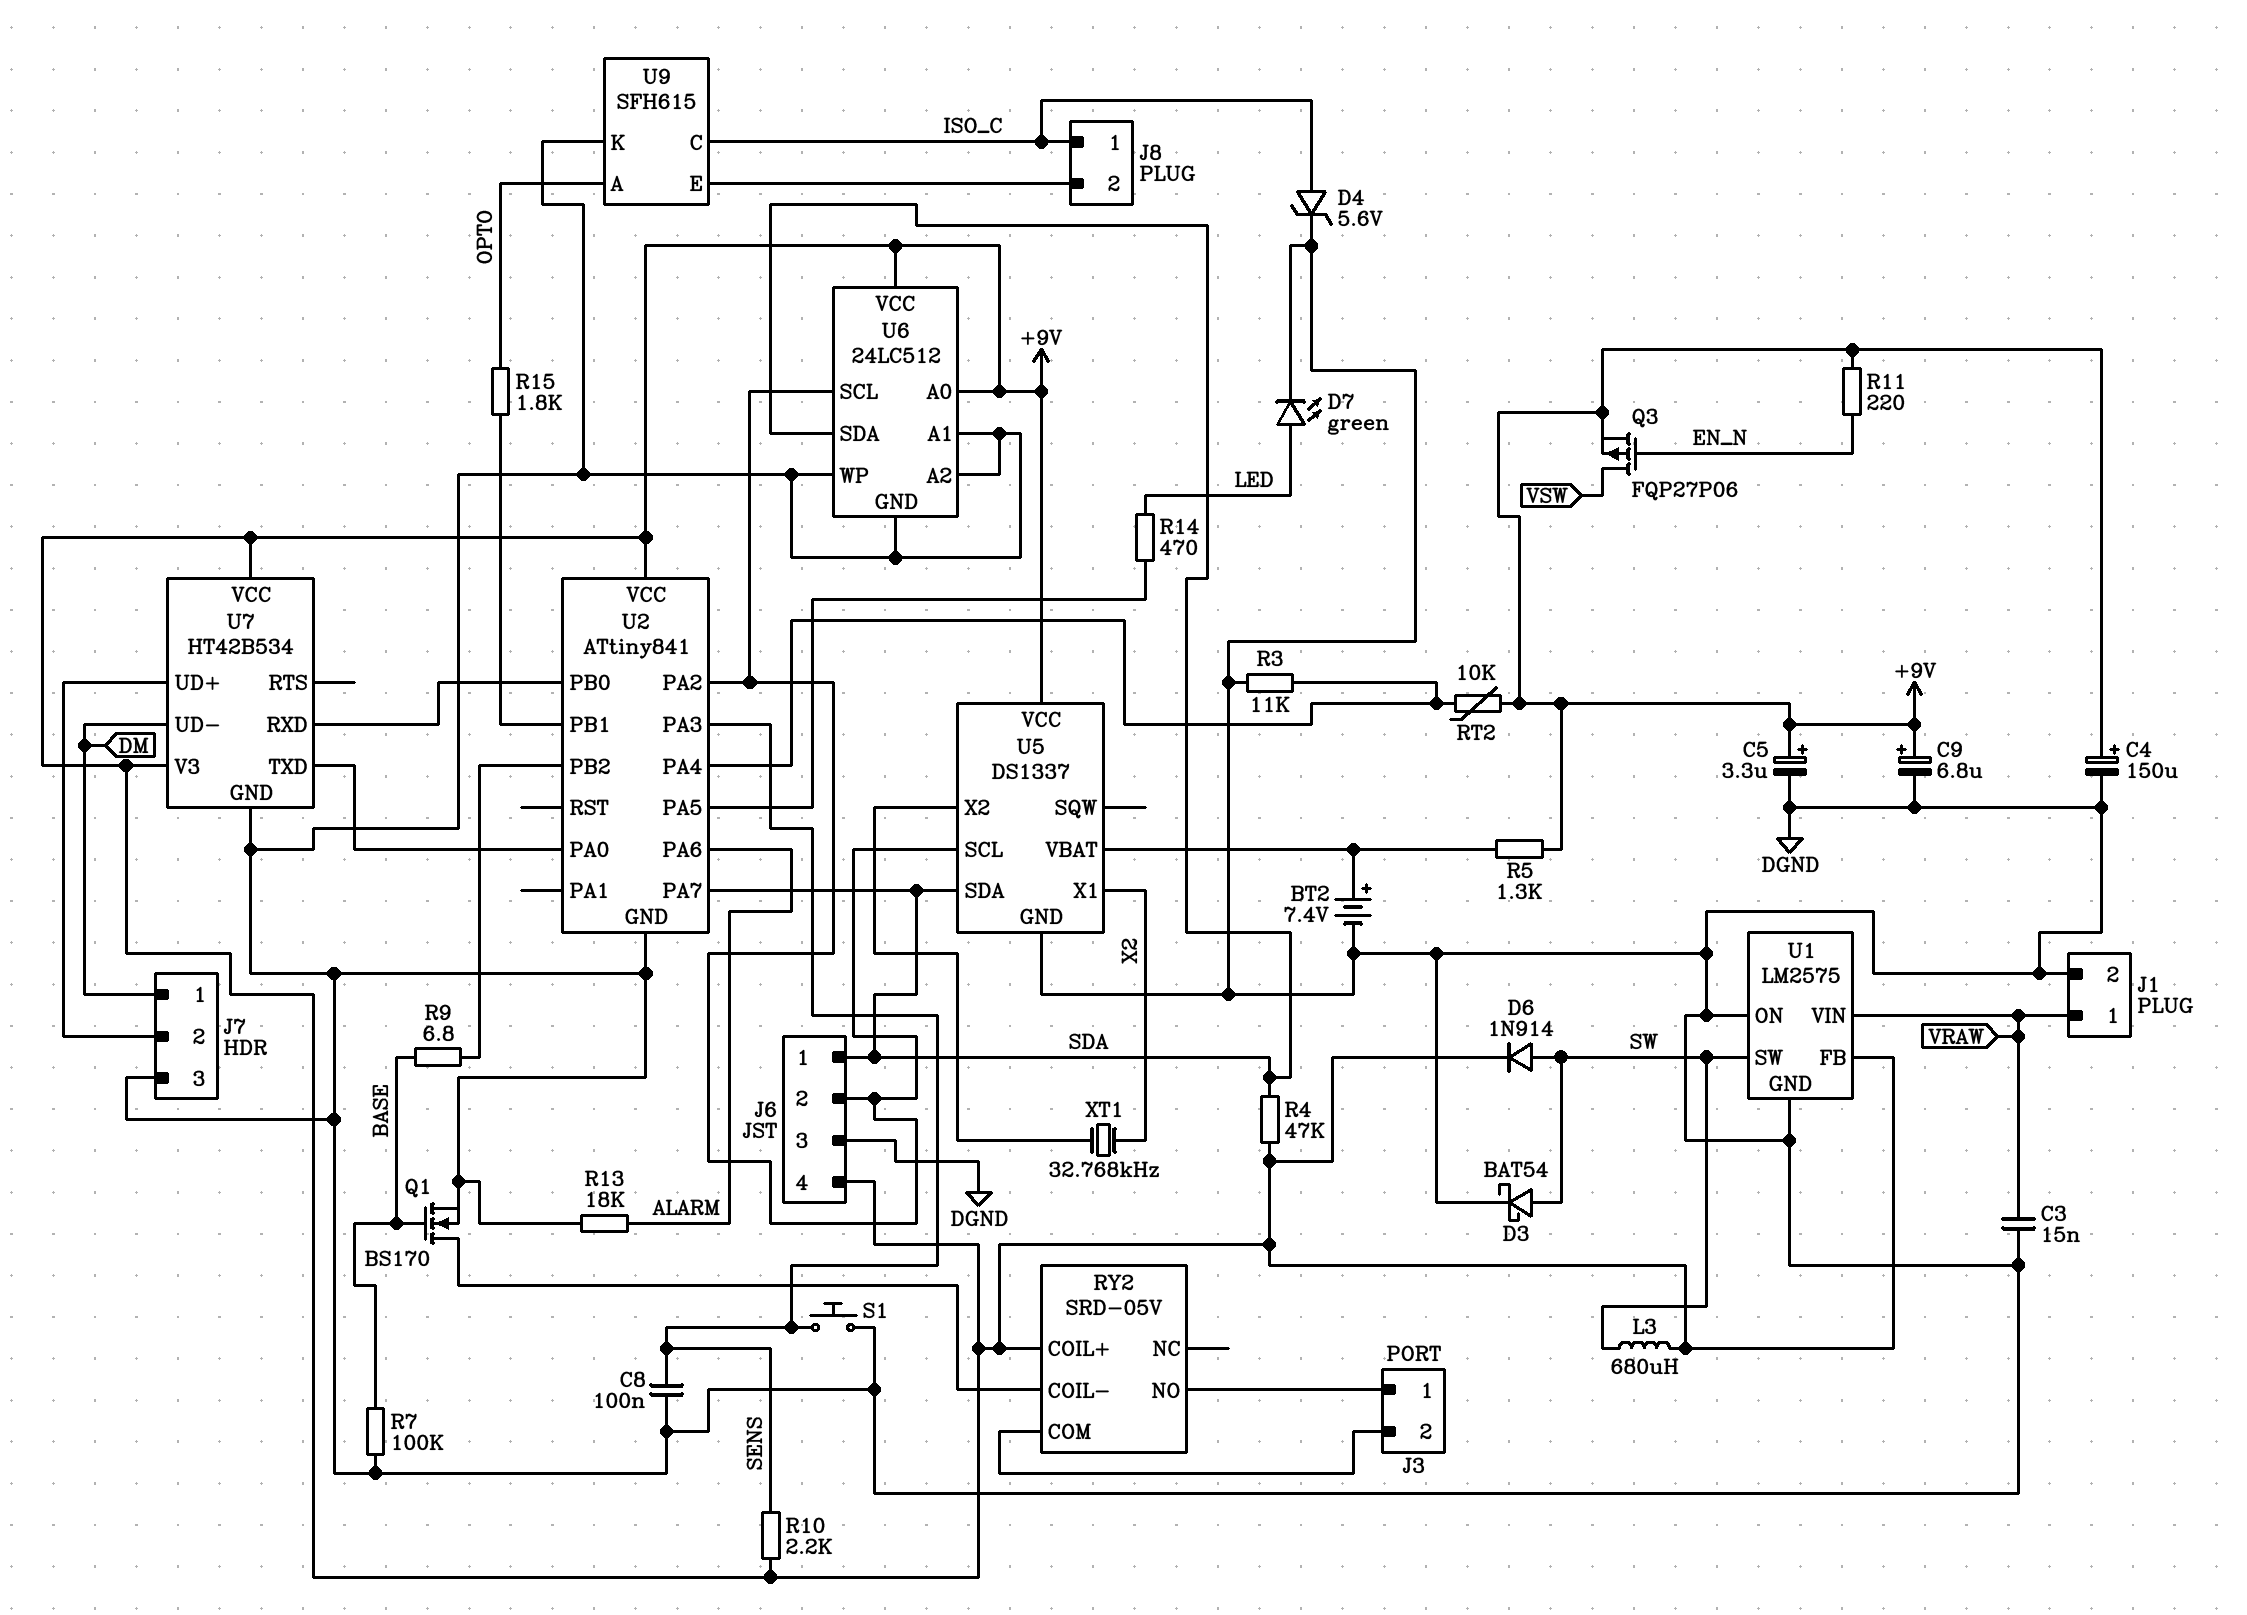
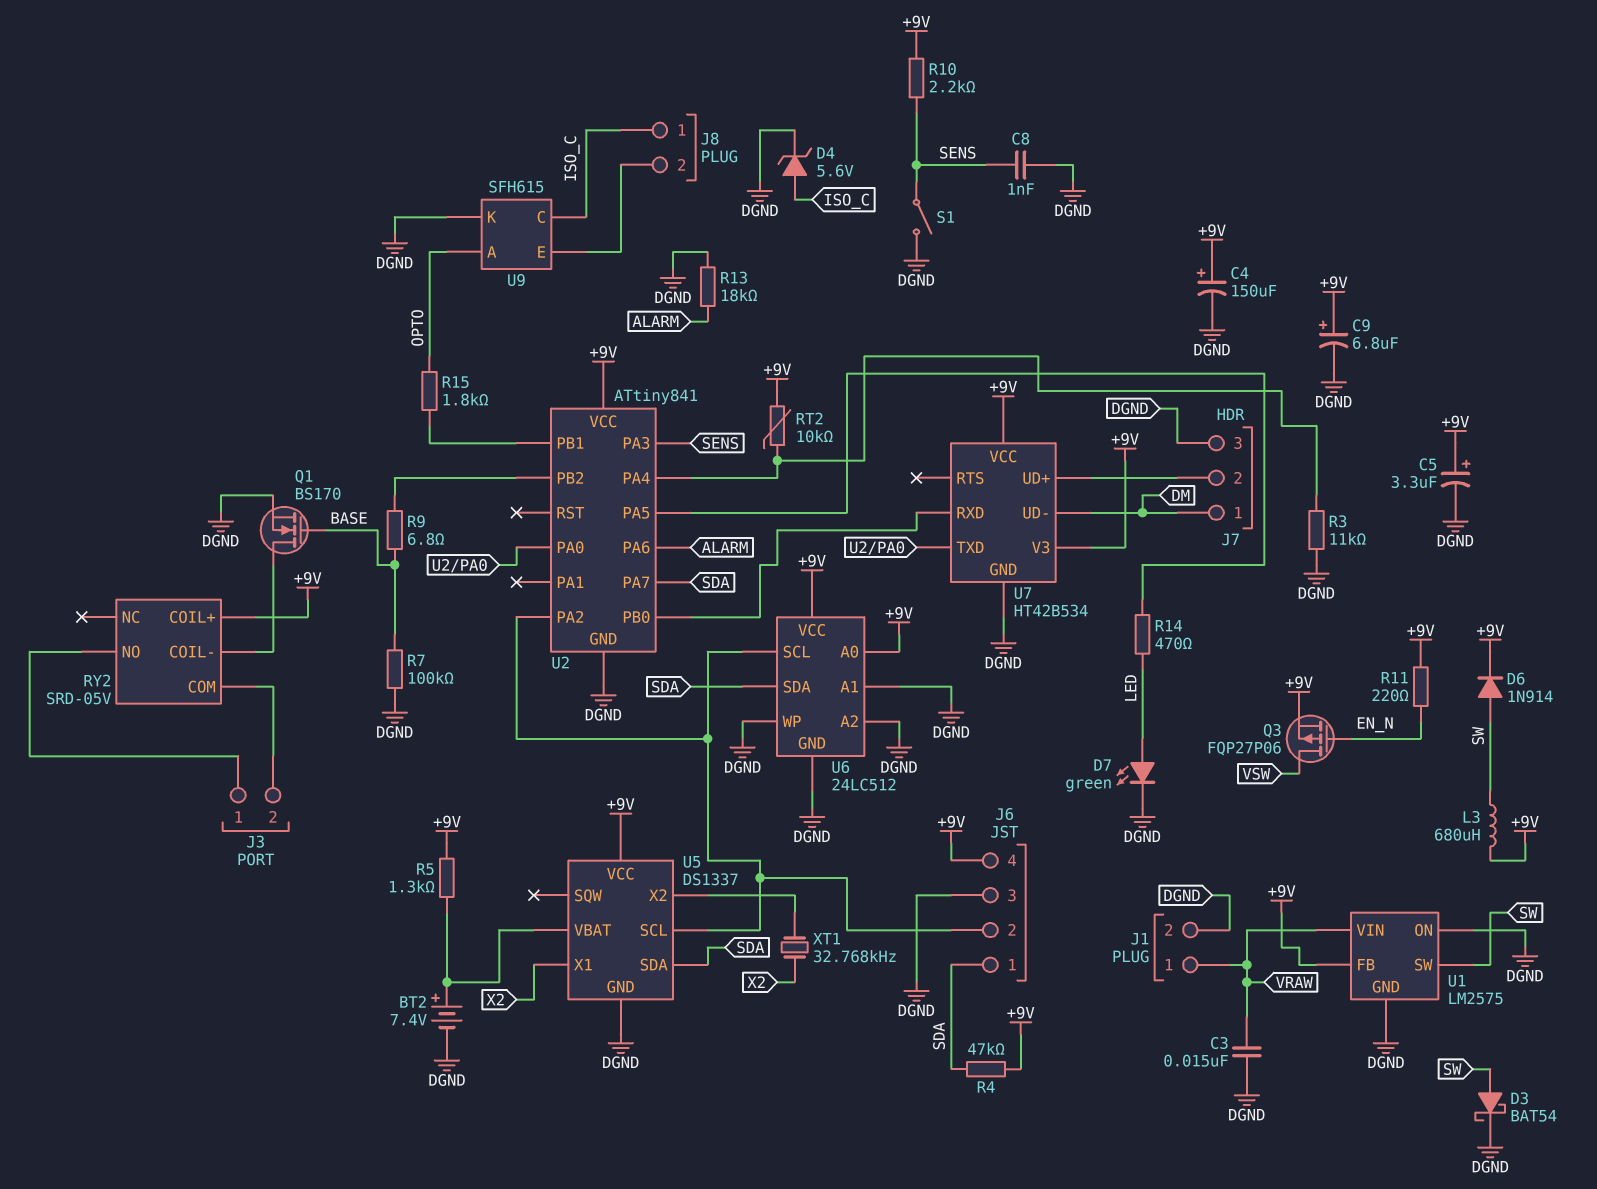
C8: 100nF (DGND, SENS) -> 1nF (DGND, SENS)
S1: button (DGND, SENS) -> switch (DGND, SENS)

